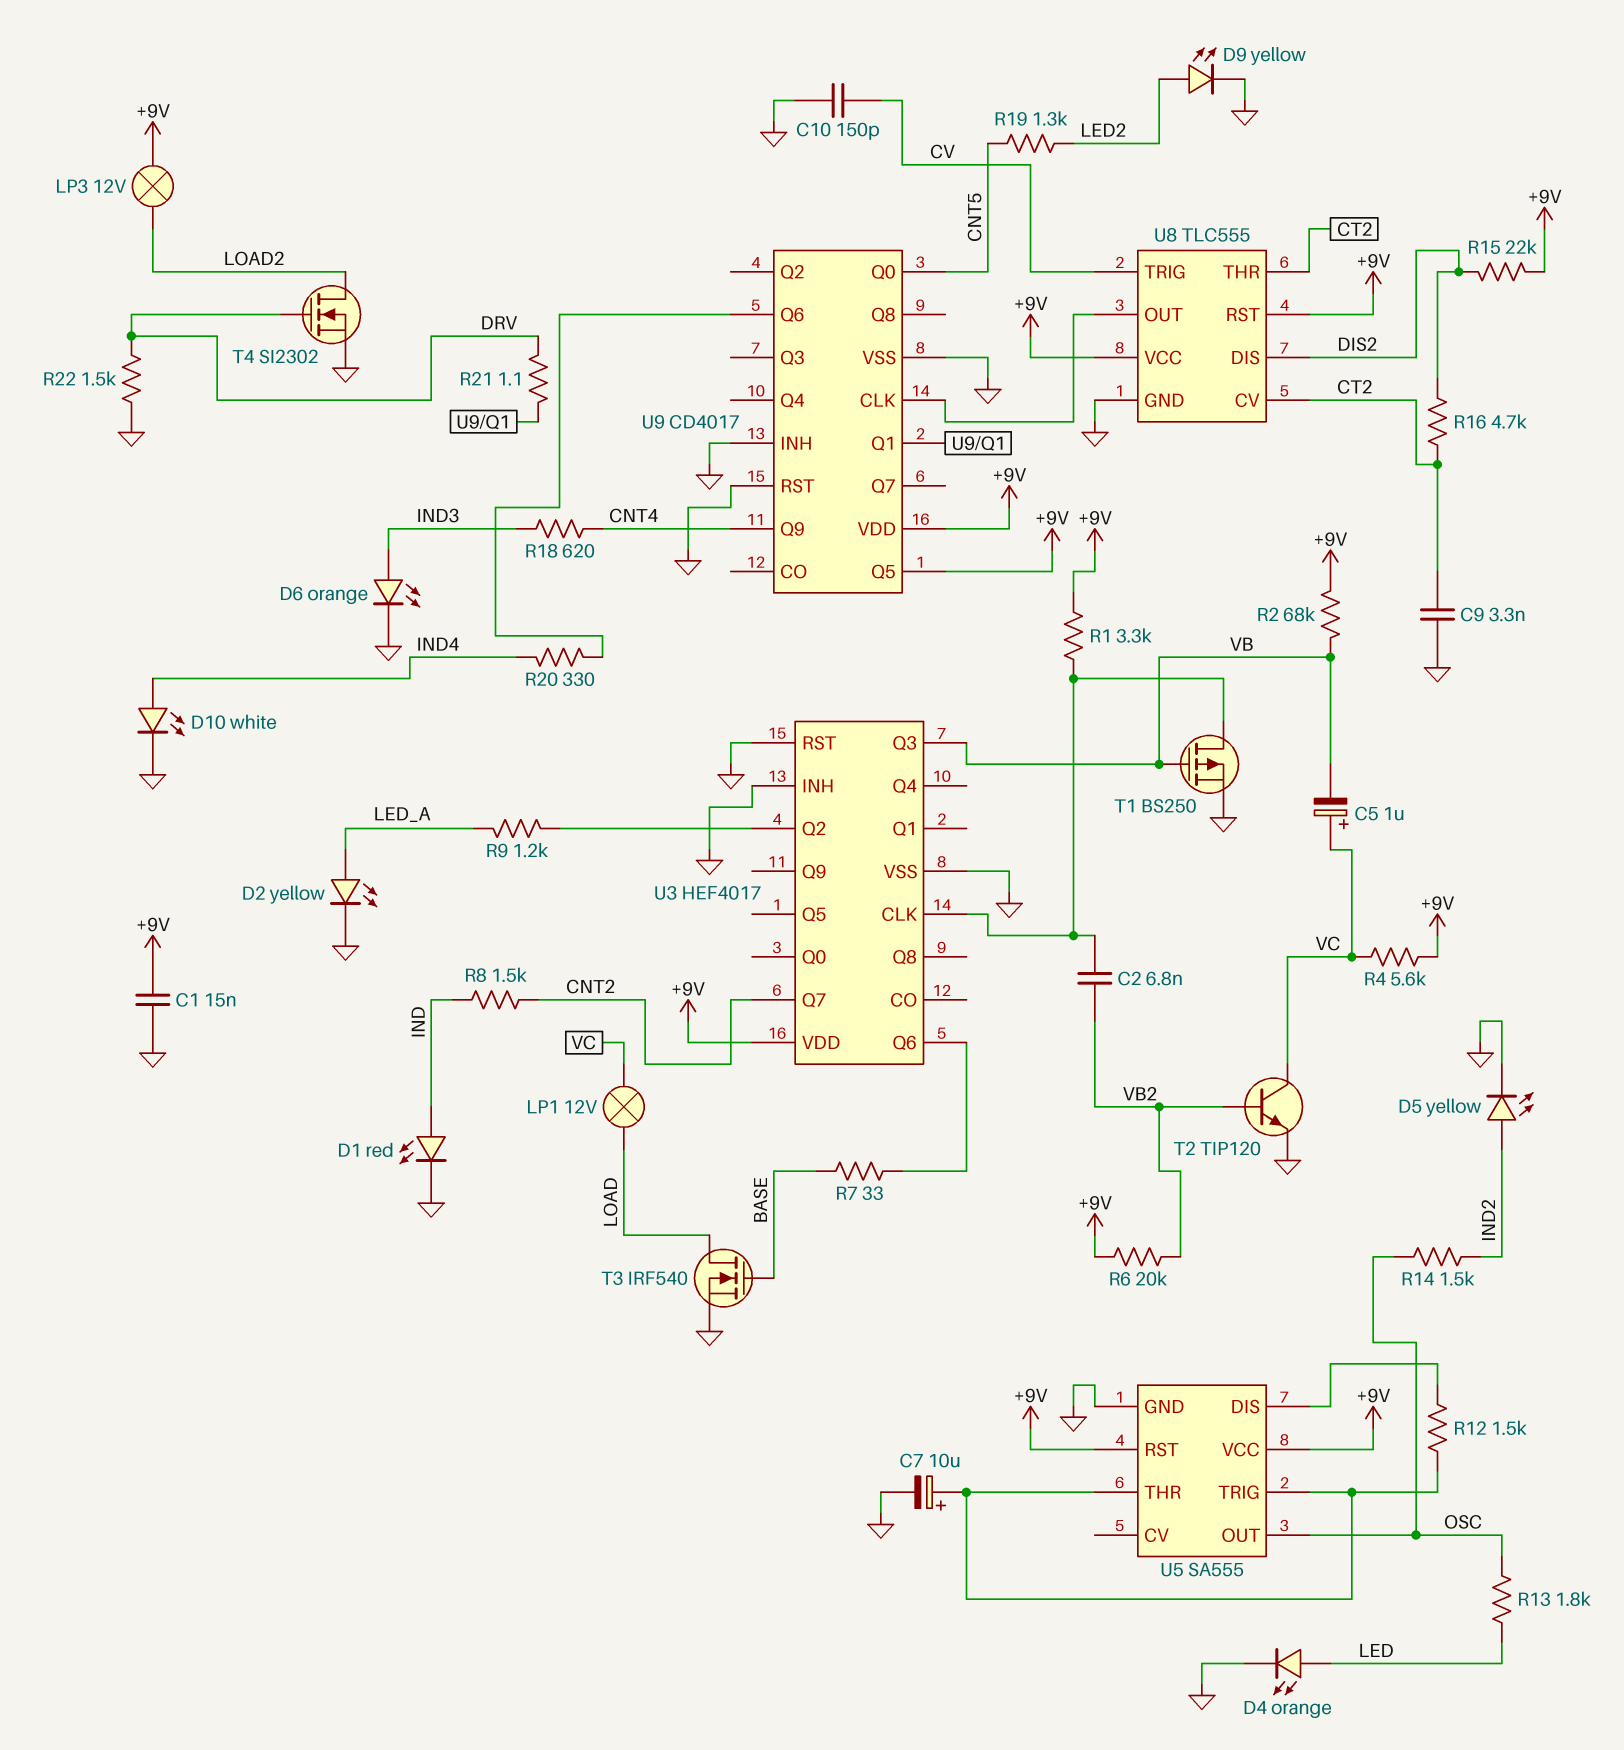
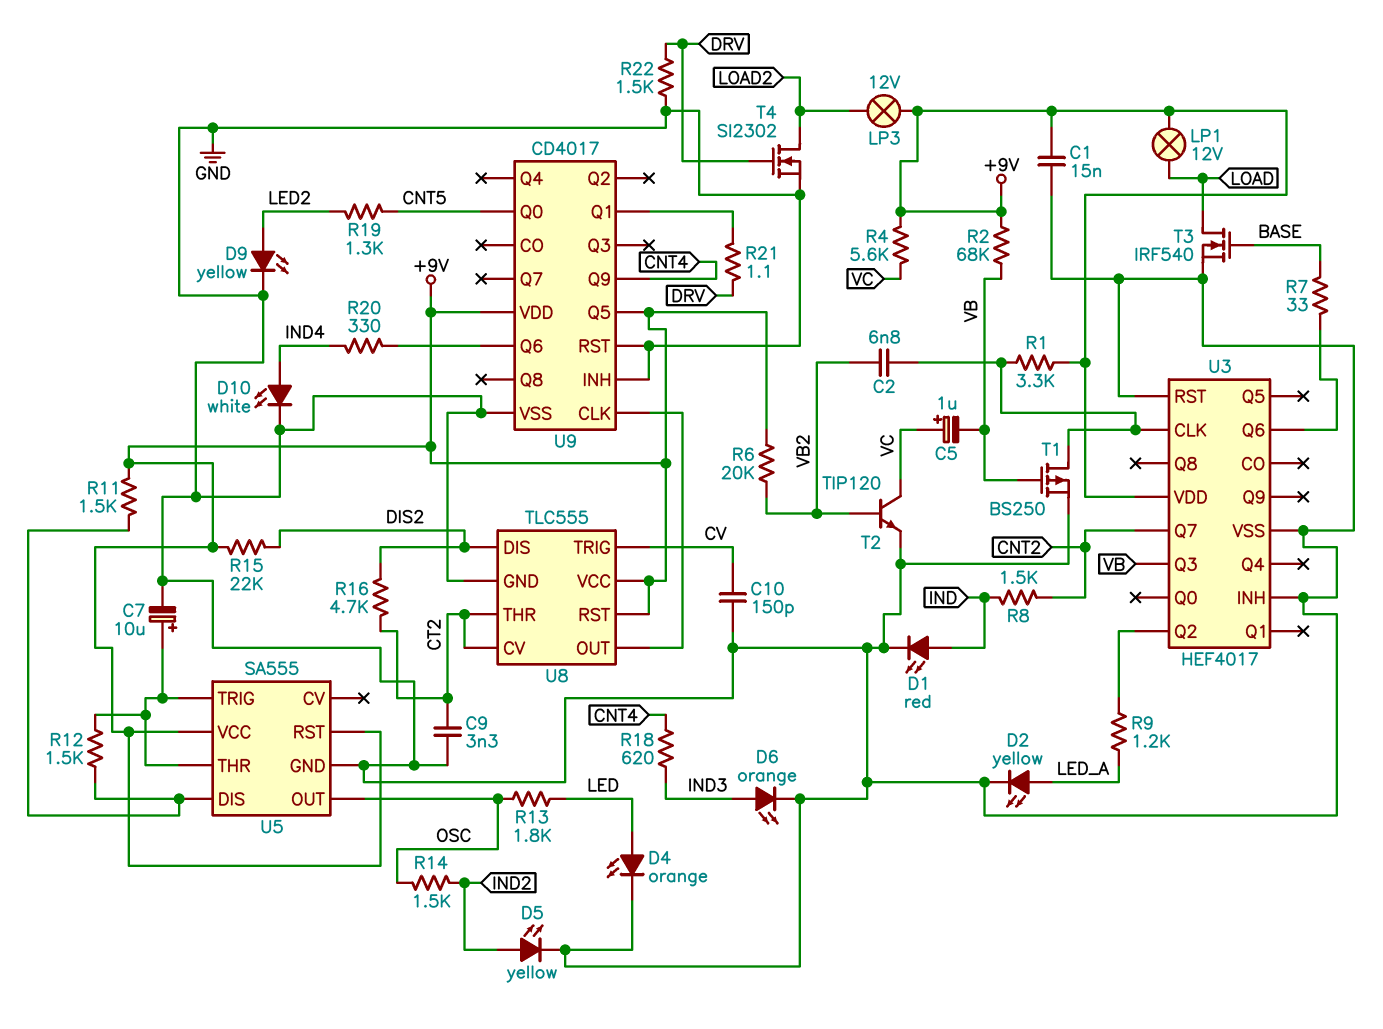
LP1: lamp 12V (LOAD, VC) -> lamp 12V (+9V, LOAD)
R11: none -> 1.5k (+9V, U5/DIS)

